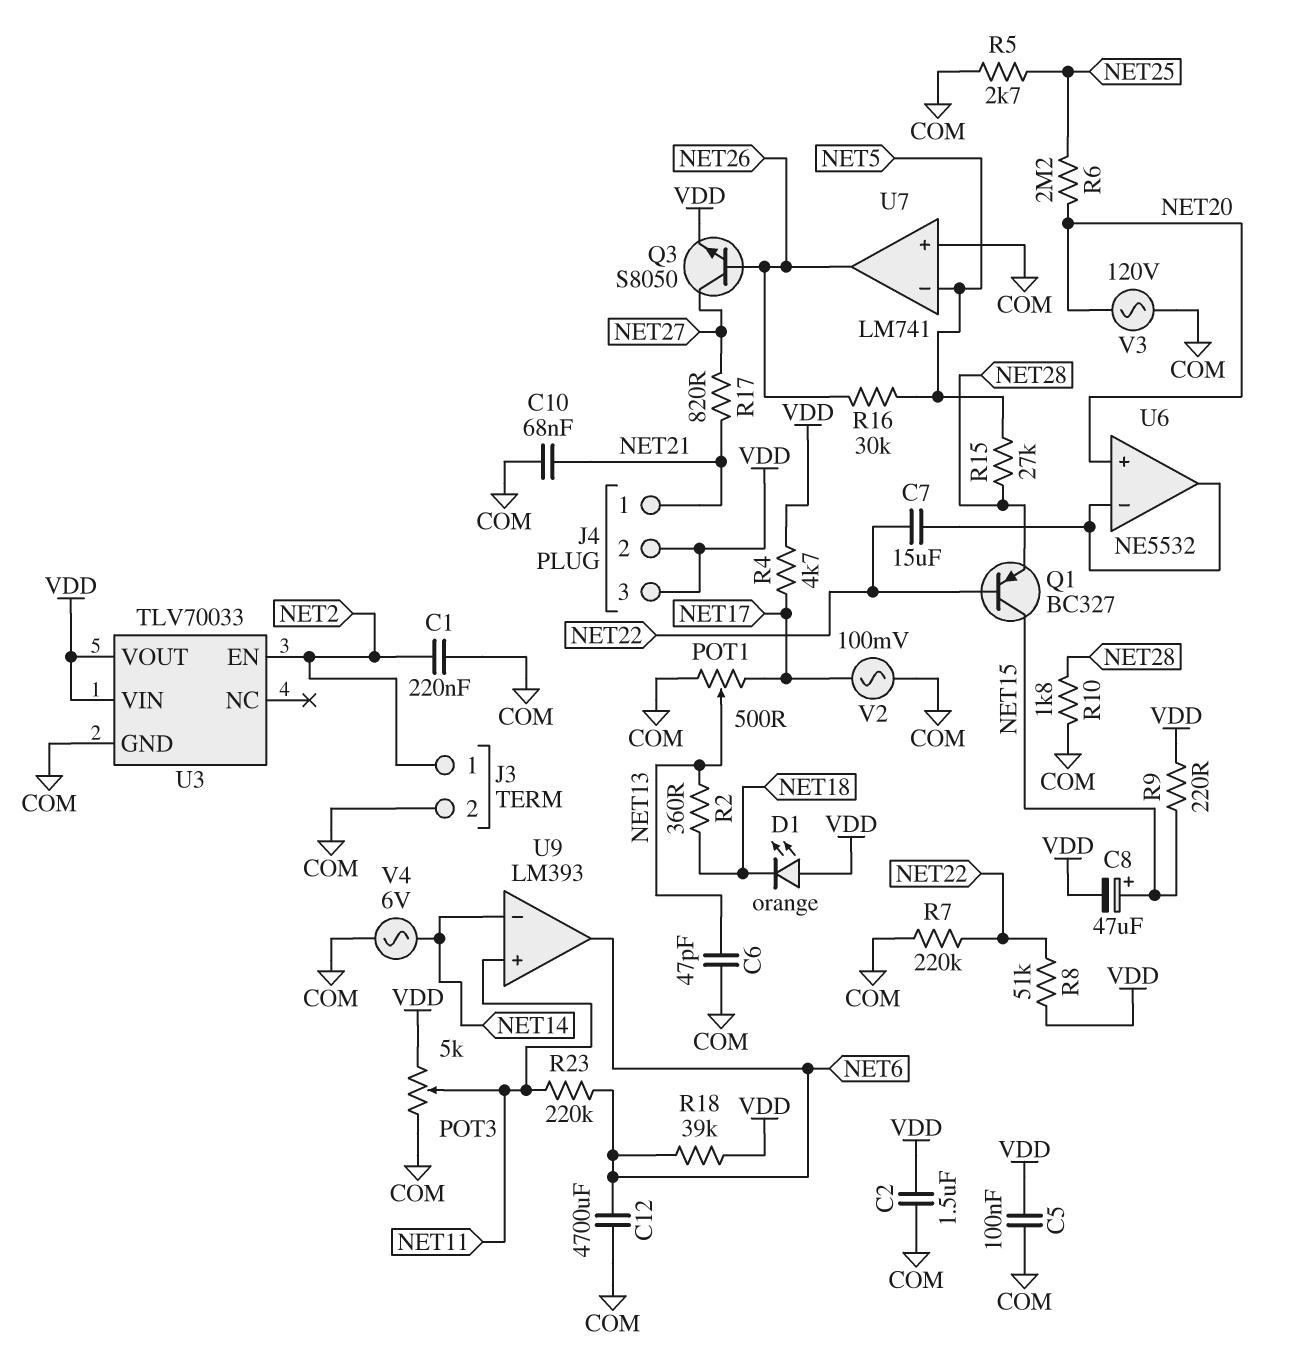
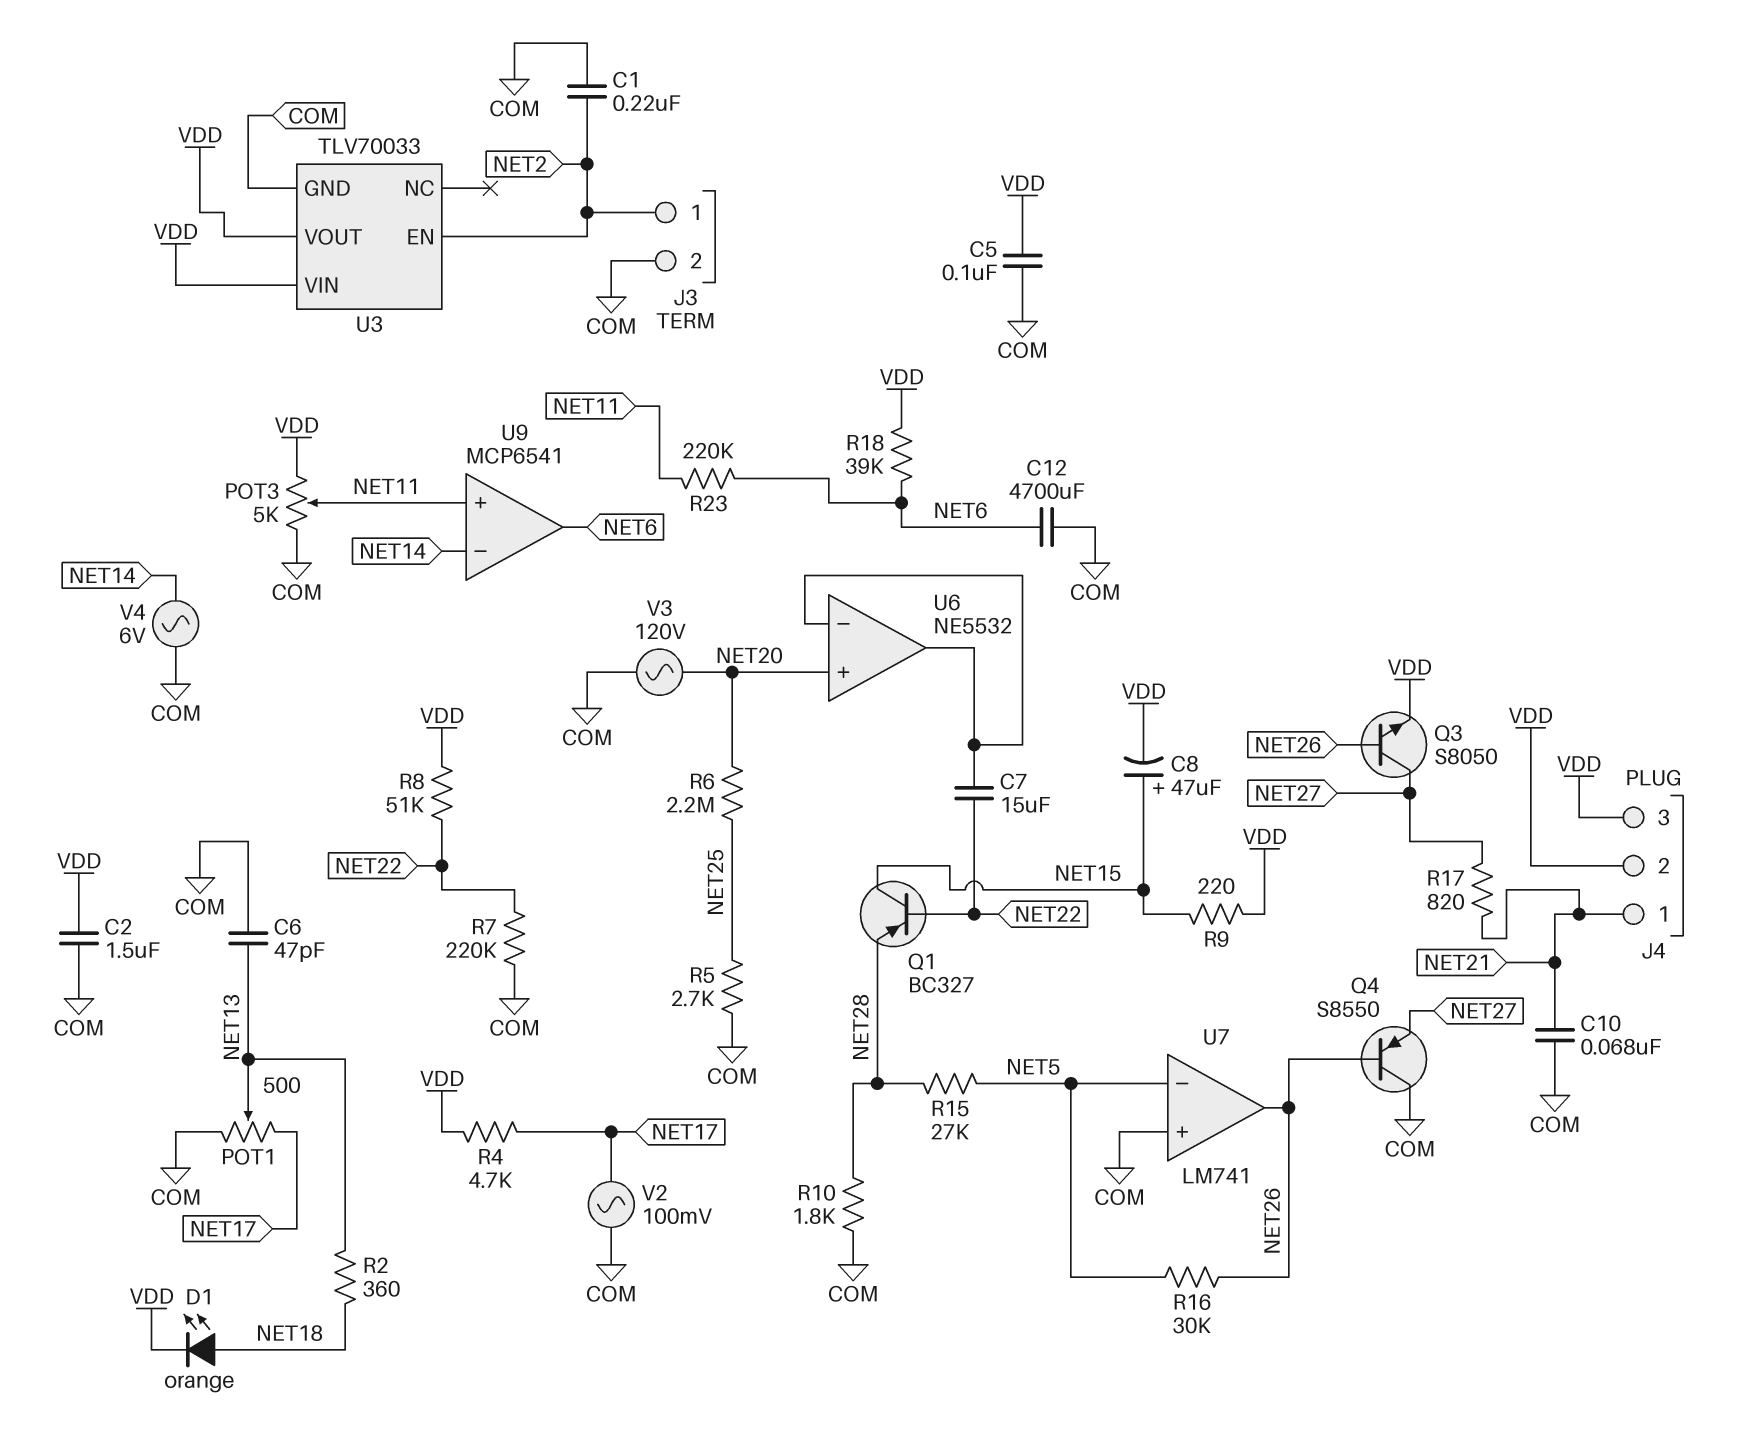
D1: LED orange (A VDD, K NET18) -> LED orange (A NET18, K VDD)
Q4: none -> PNP S8550 (B NET26, C COM, E NET27)
U9: LM393 -> MCP6541

